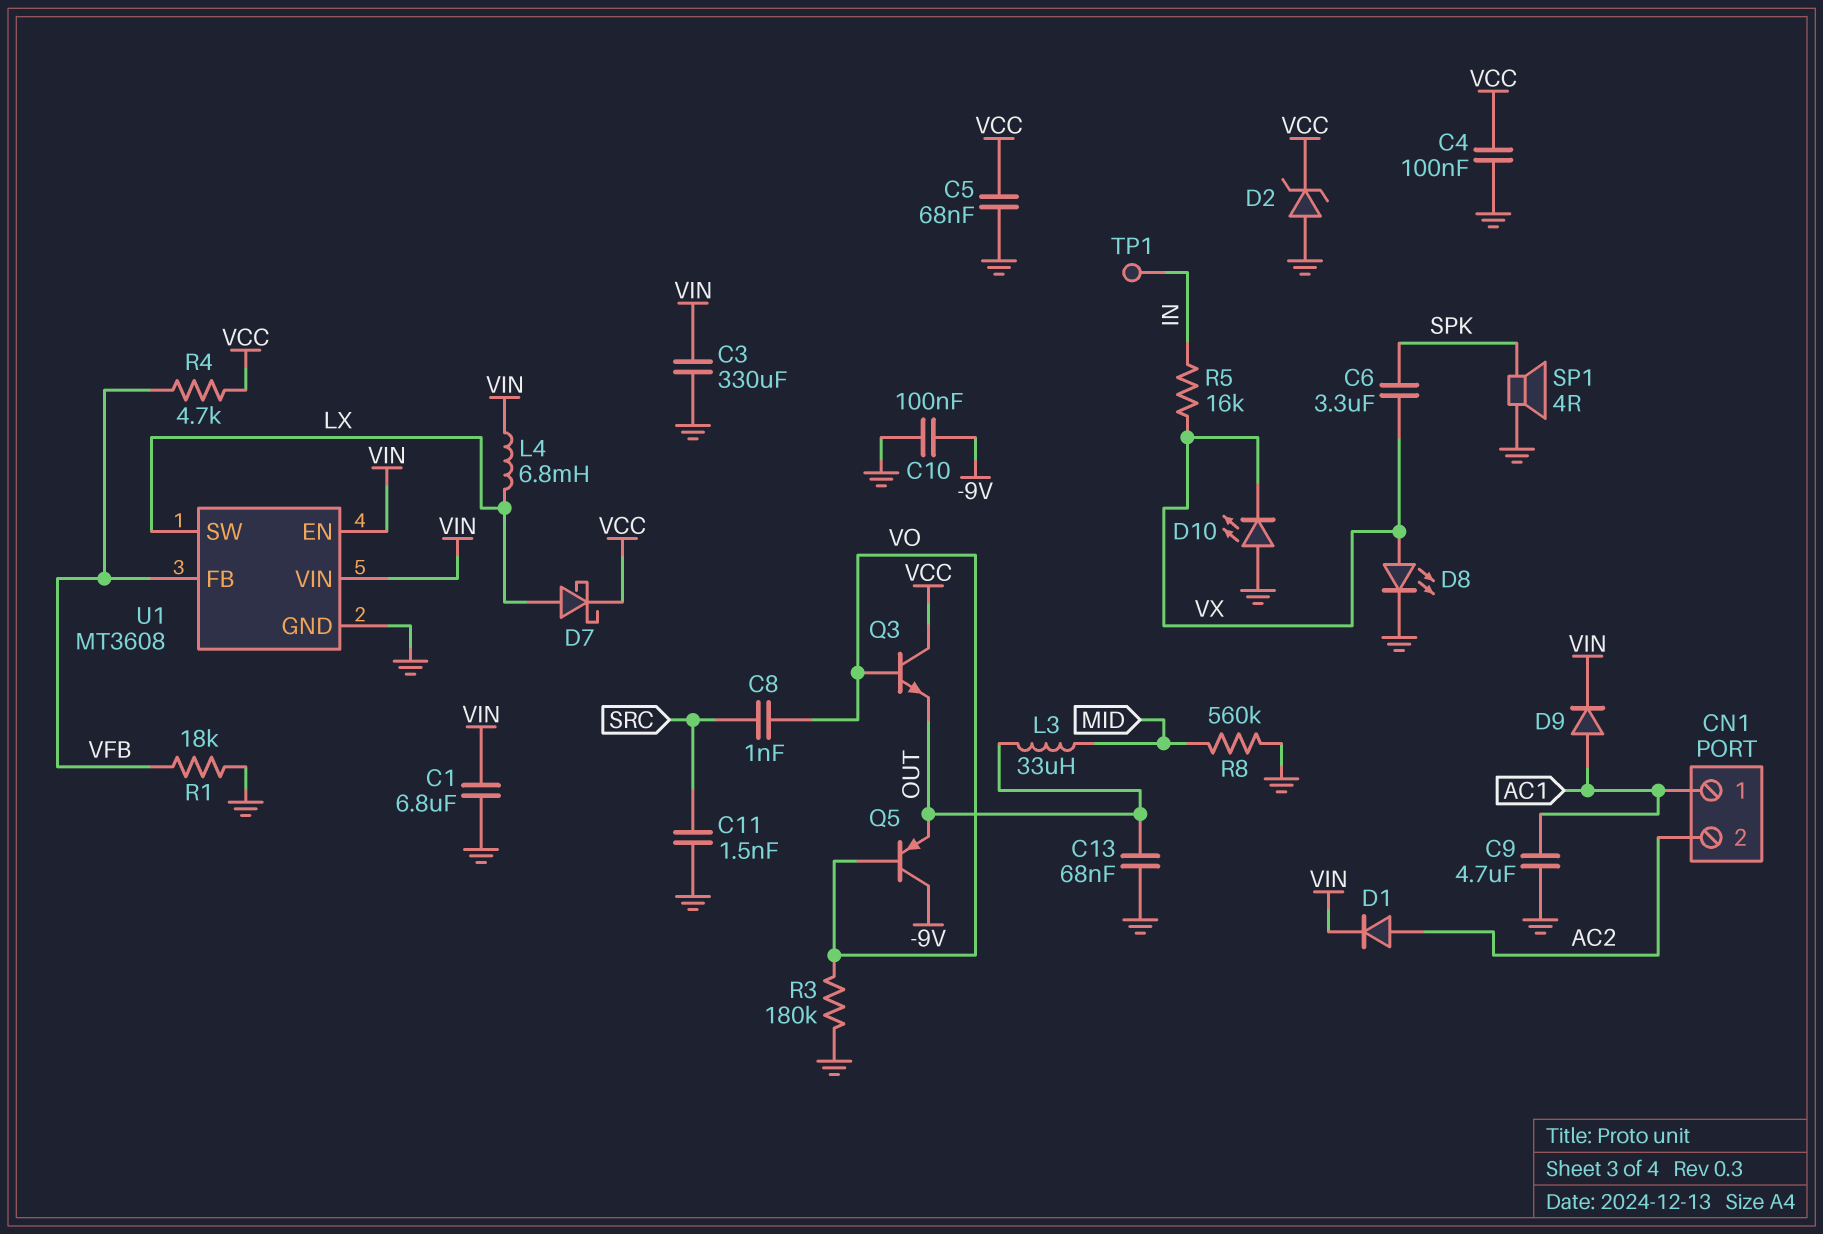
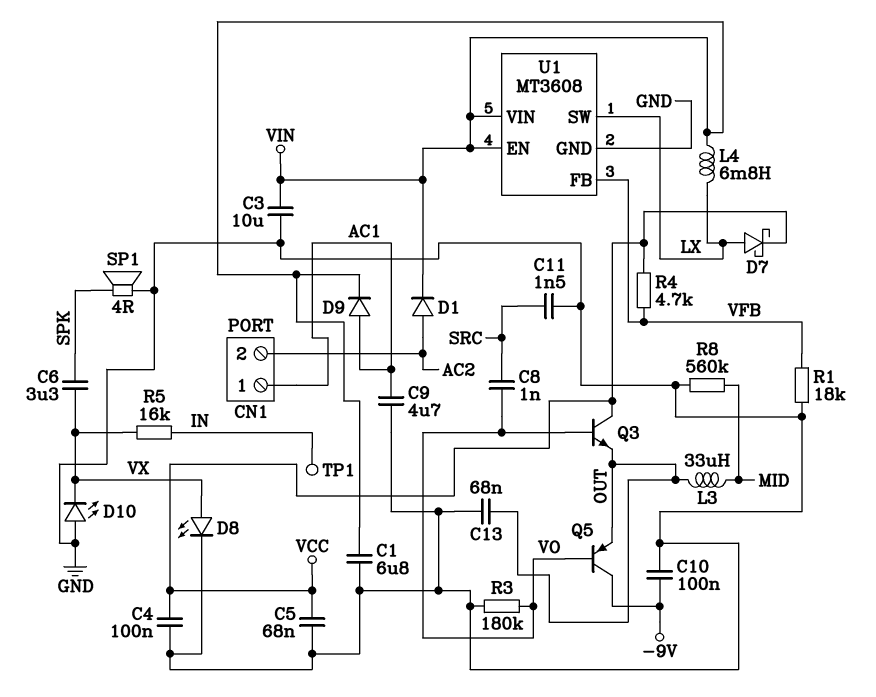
C3: 330uF (GND, VIN) -> 10uF (GND, VIN)
D2: zener (A GND, K VCC) -> none

